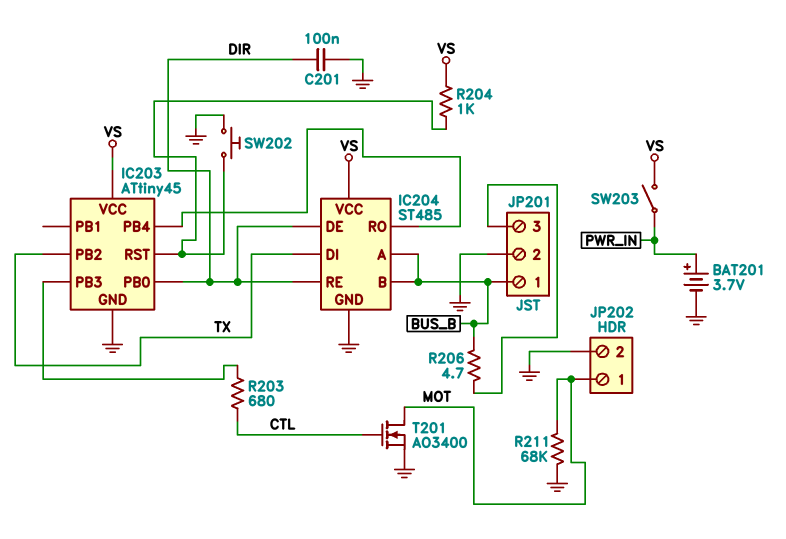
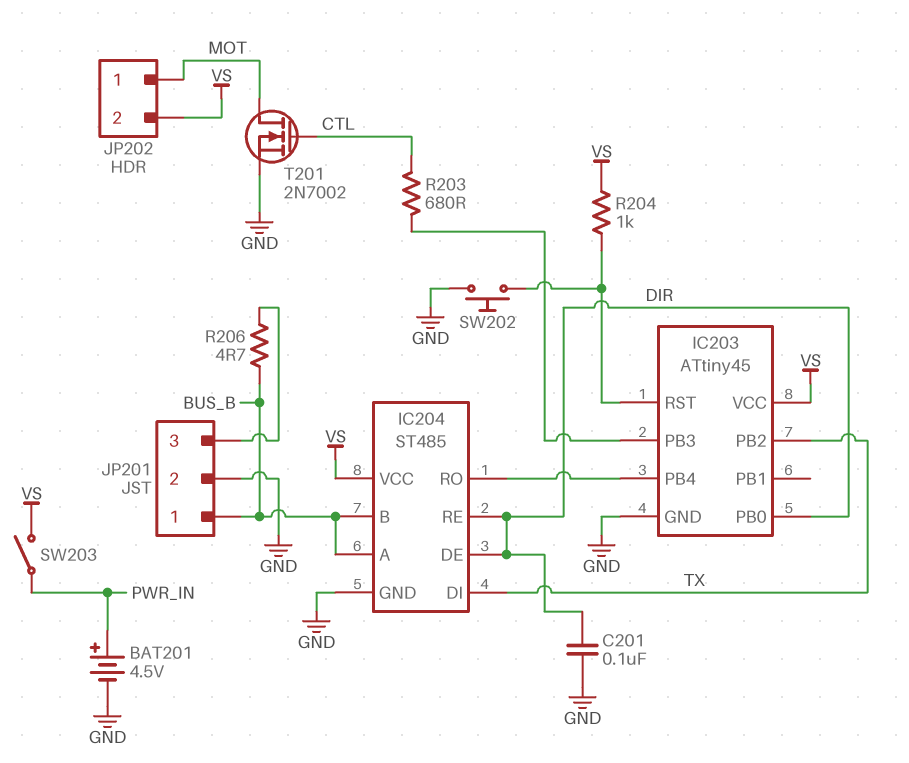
BAT201: 3.7V (plus PWR_IN, minus GND) -> 4.5V (plus PWR_IN, minus GND)
JP202 pin 2: GND -> VS
R211: 68k (GND, MOT) -> none
T201: NMOS AO3400 (G CTL, D MOT, S GND) -> NMOS 2N7002 (G CTL, D MOT, S GND)

